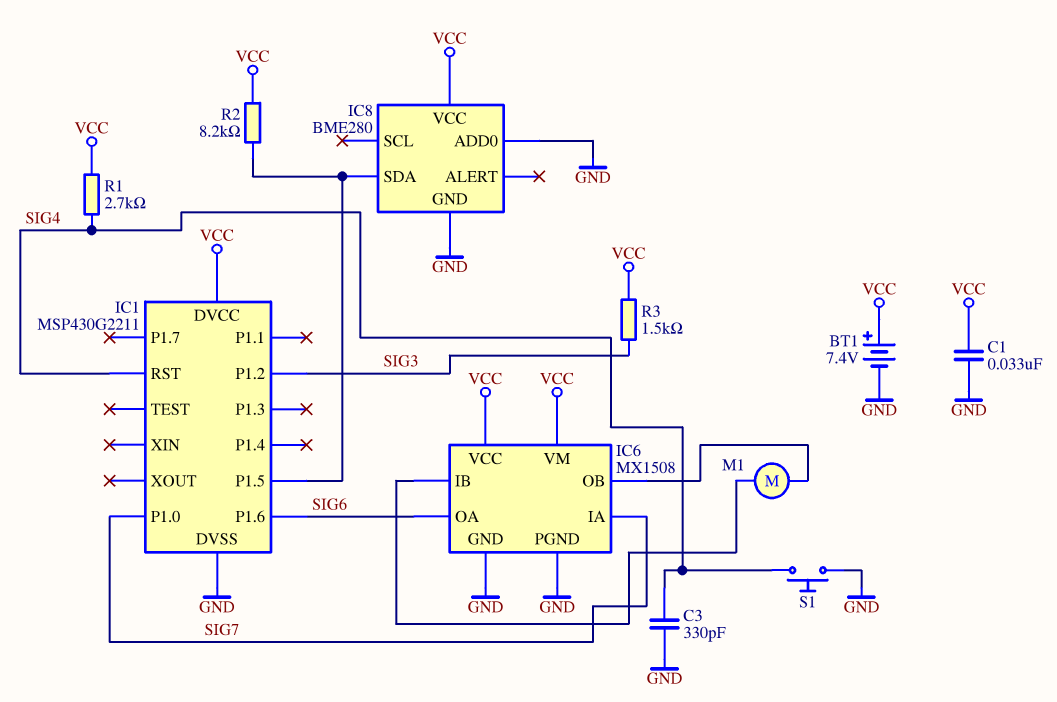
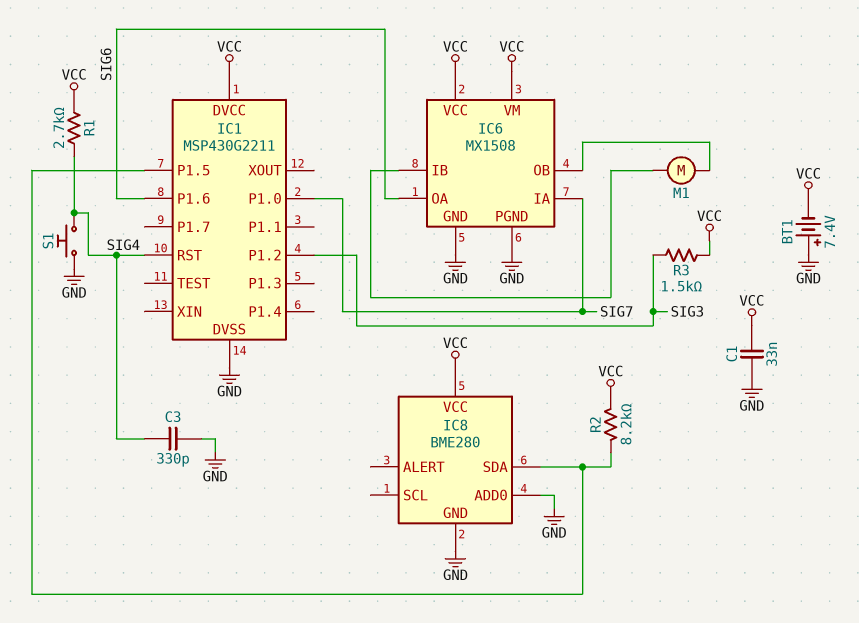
BT1: 7.4V (plus VCC, minus GND) -> 7.4V (plus GND, minus VCC)

